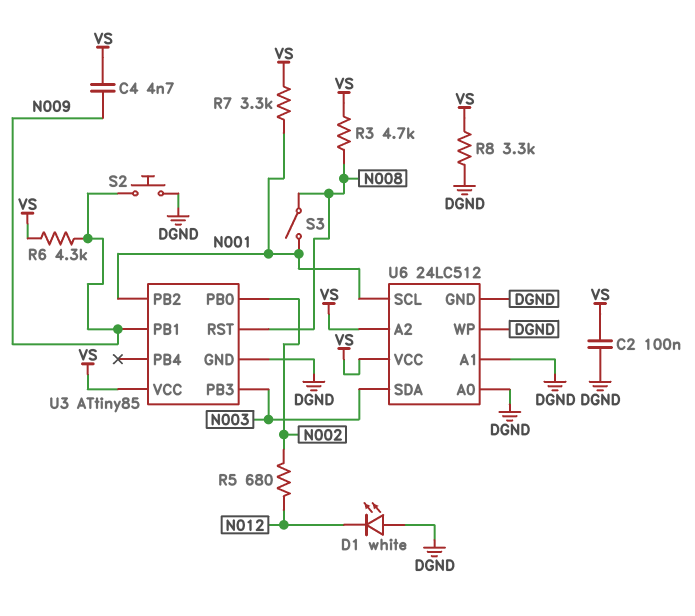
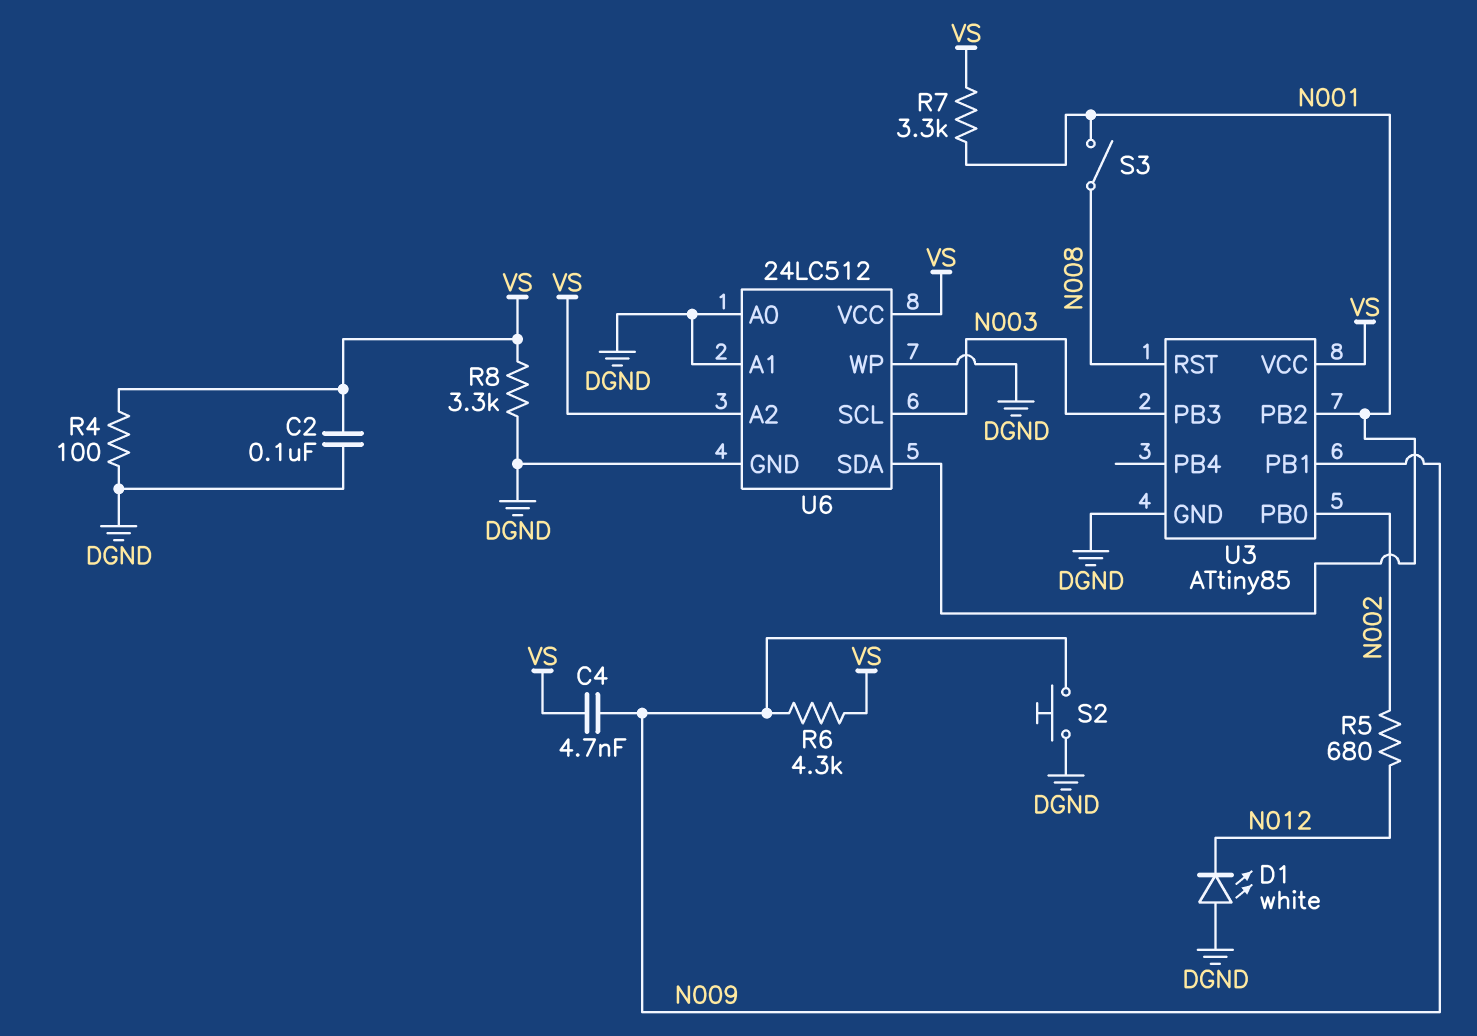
R3: 4.7k (N008, VS) -> none
R4: none -> 100 (DGND, VS)
U6 pin SCL: N001 -> N003
U6 pin SDA: N003 -> N001

